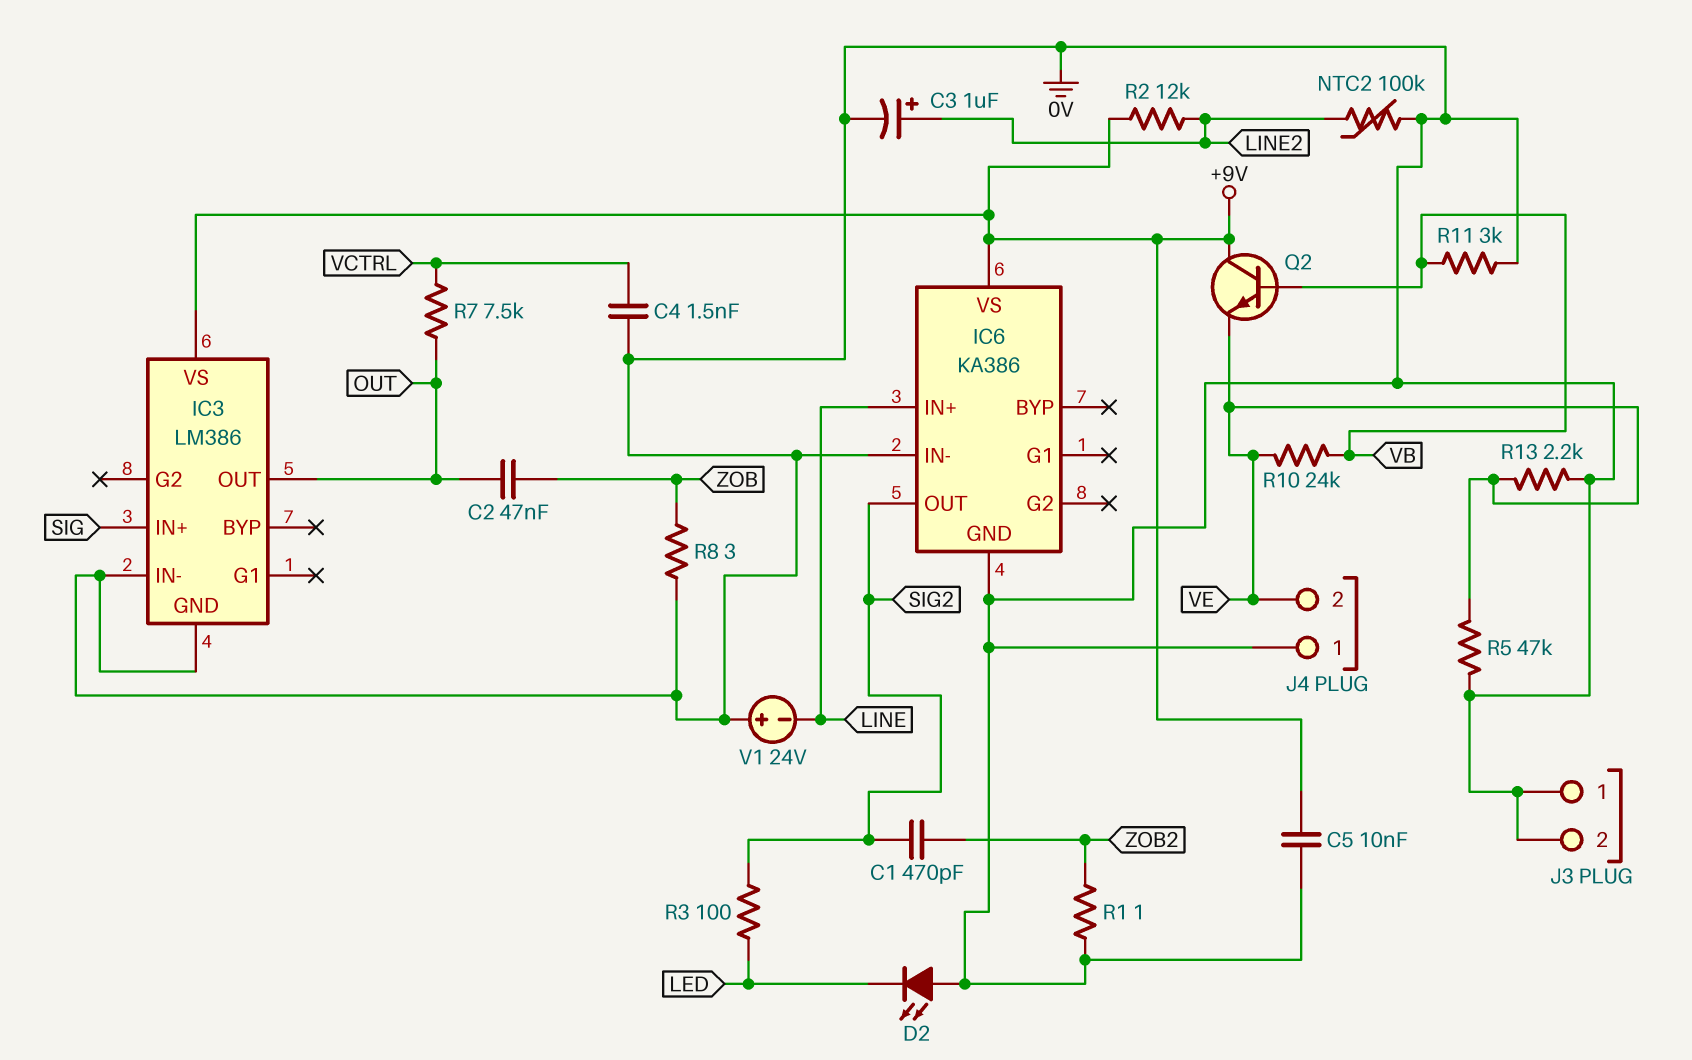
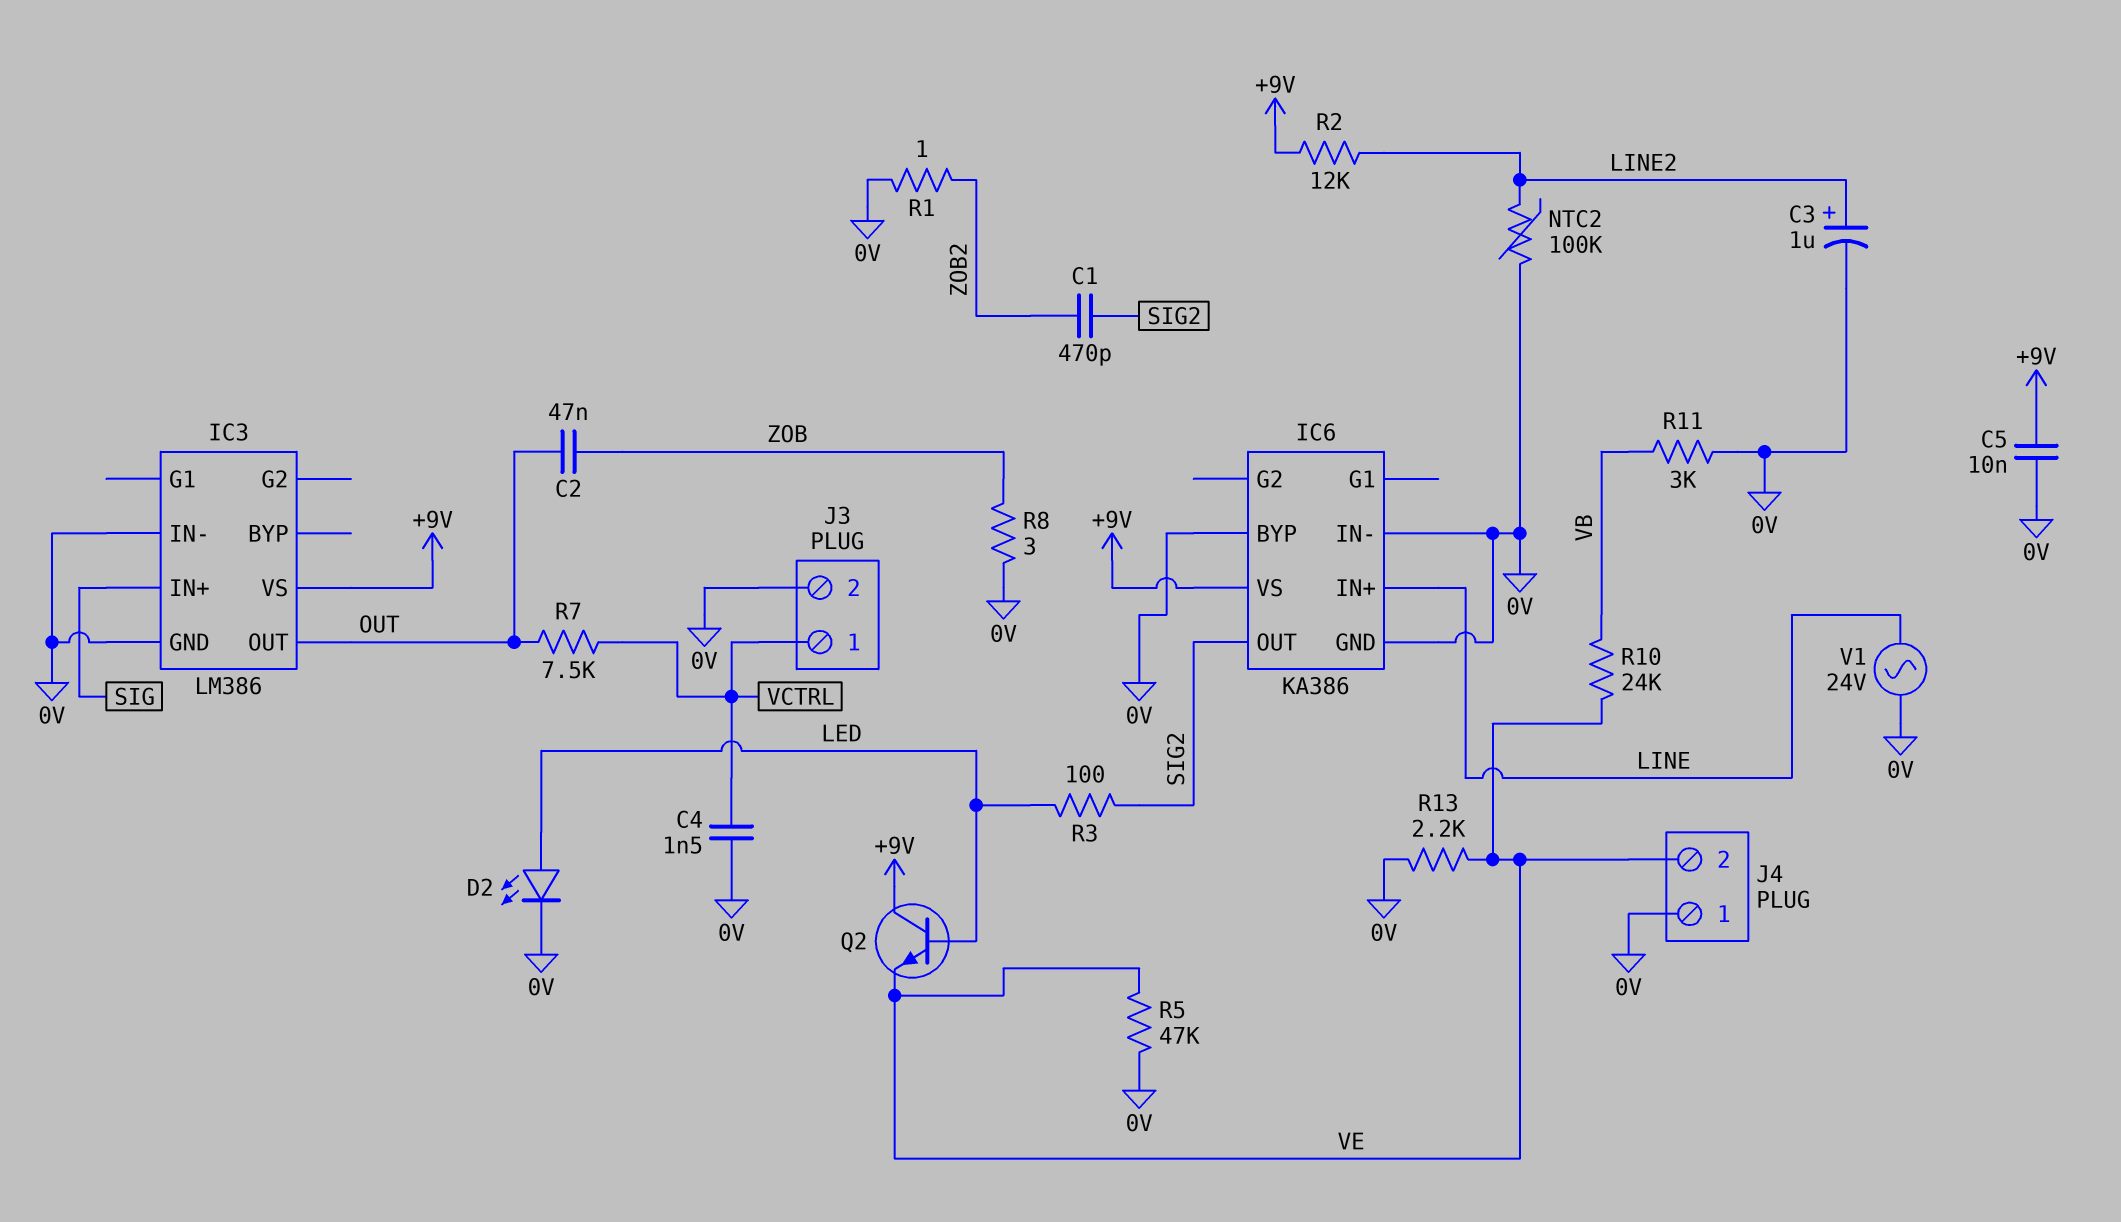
D2: LED (A 0V, K LED) -> LED (A LED, K 0V)
IC6 pin BYP: none -> 0V
J3 pin 1: 0V -> VCTRL
Q2: NPN (B VB, C +9V, E VE) -> NPN (B LED, C +9V, E VE)
V1: 24V (plus 0V, minus LINE) -> AC 24V (0V, LINE)

